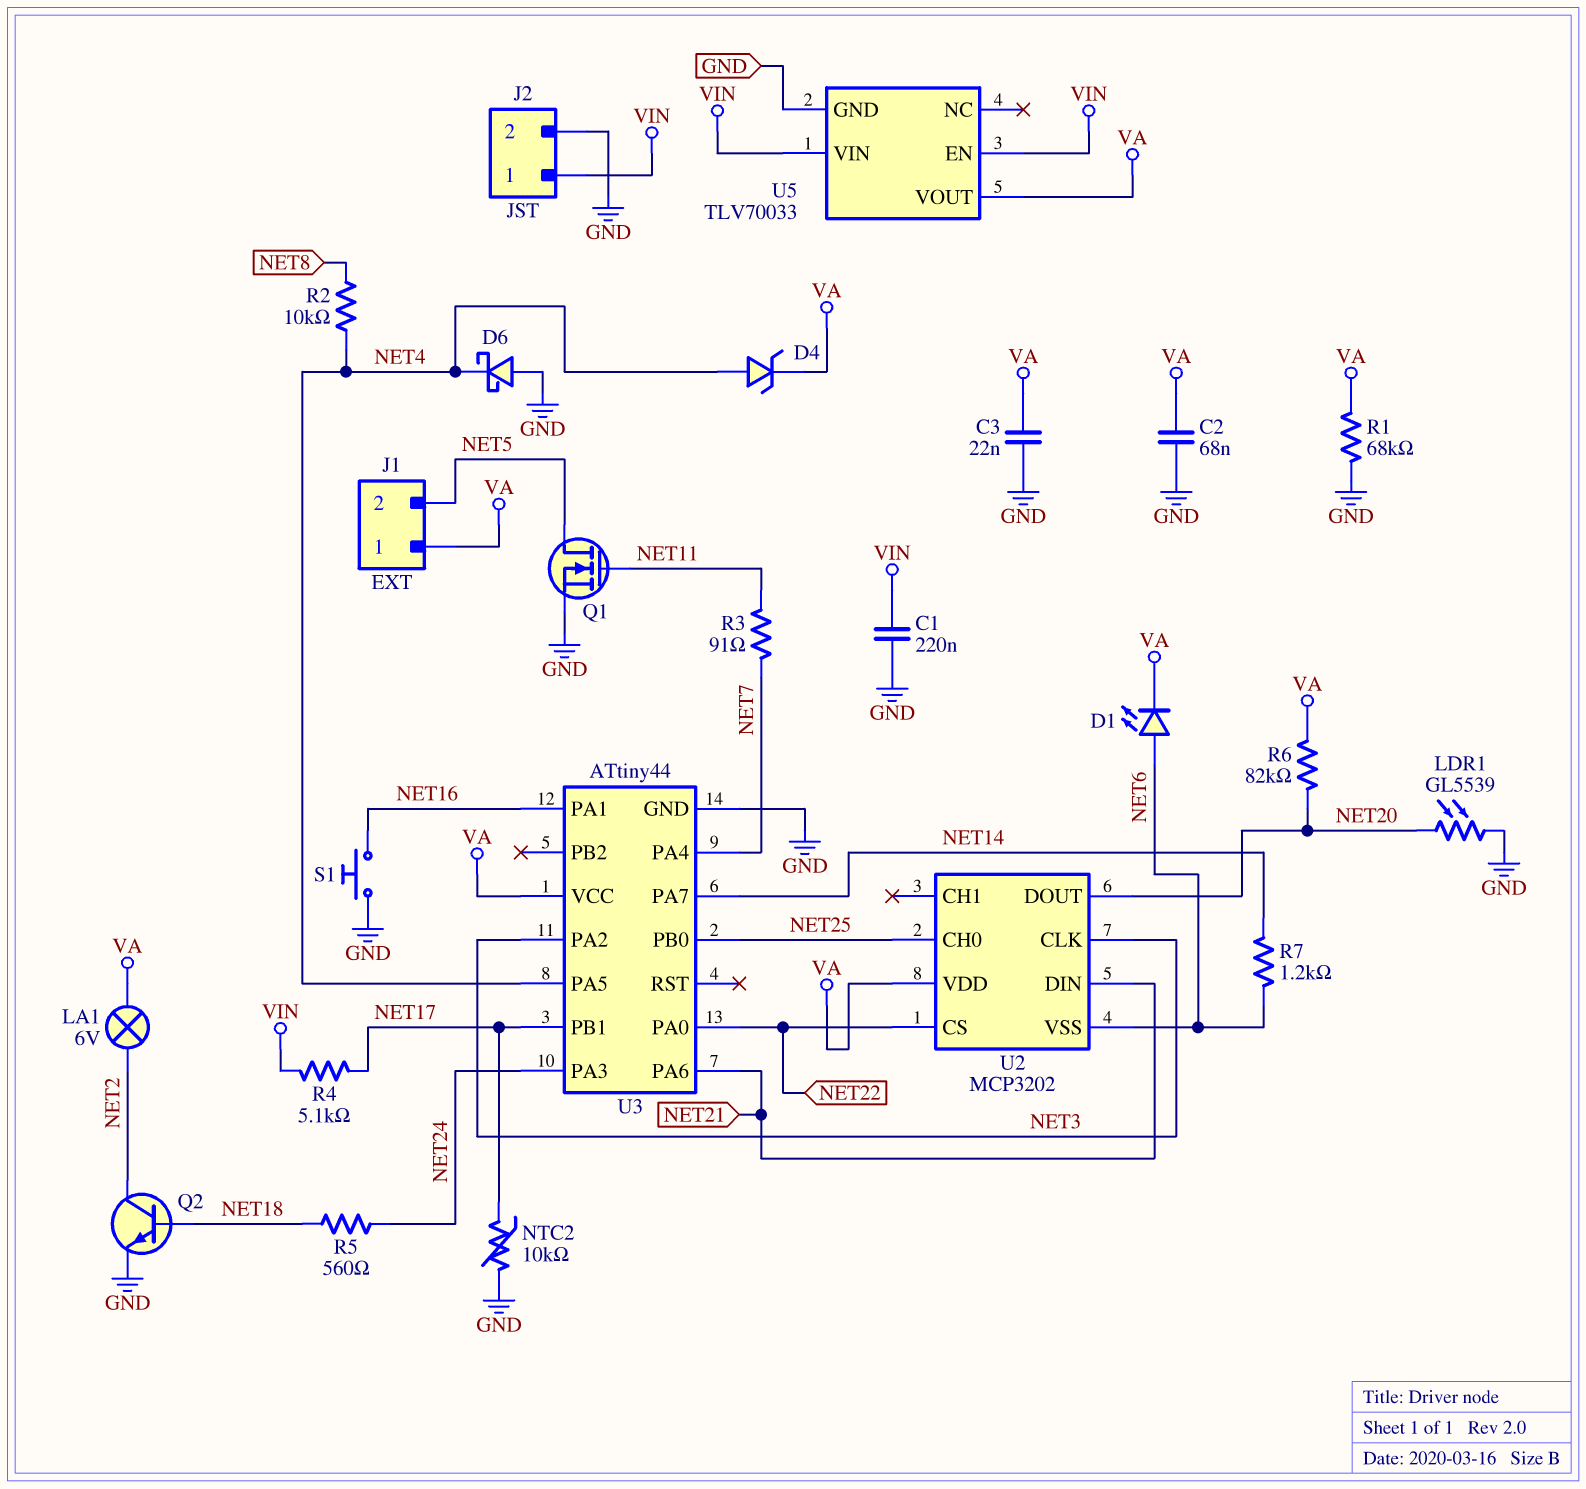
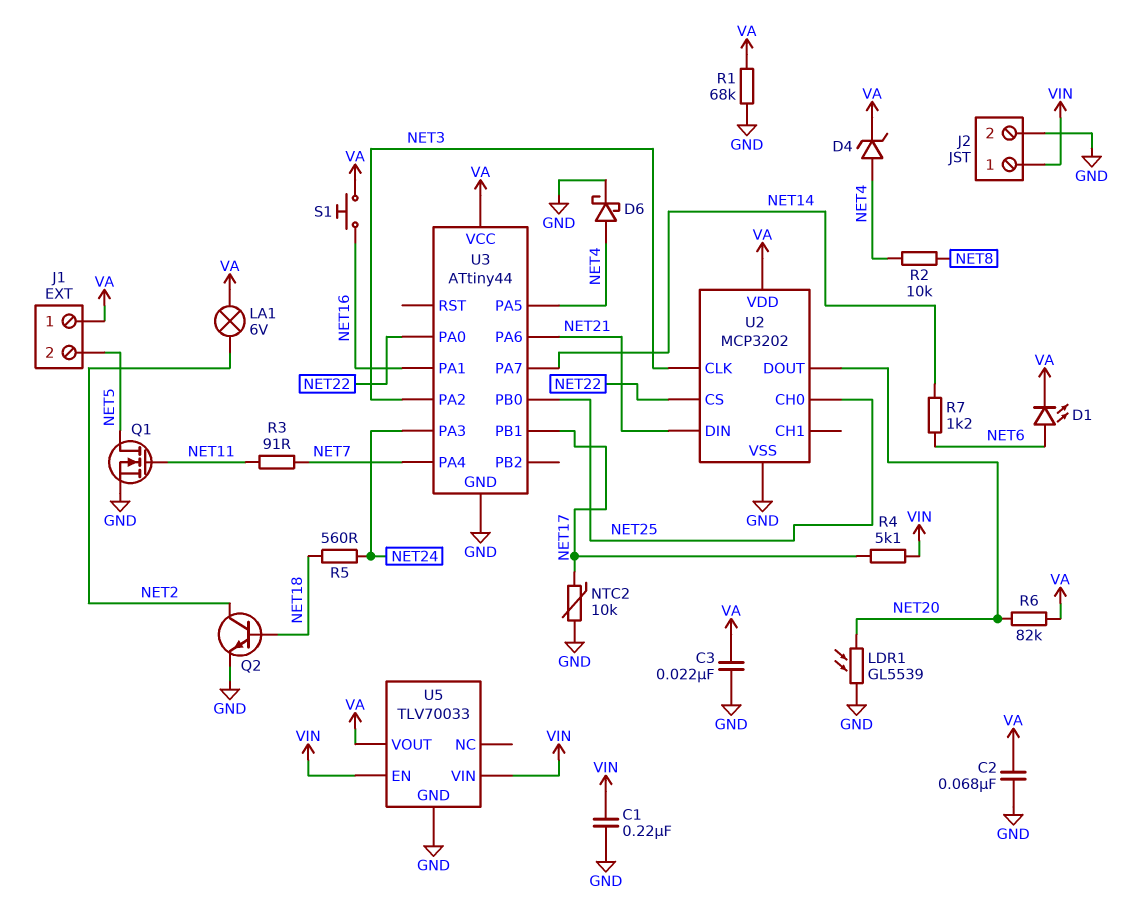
D6: schottky (A GND, K NET4) -> schottky (A NET4, K GND)
S1: button (GND, NET16) -> button (NET16, VA)
U2 pin VSS: NET6 -> GND

